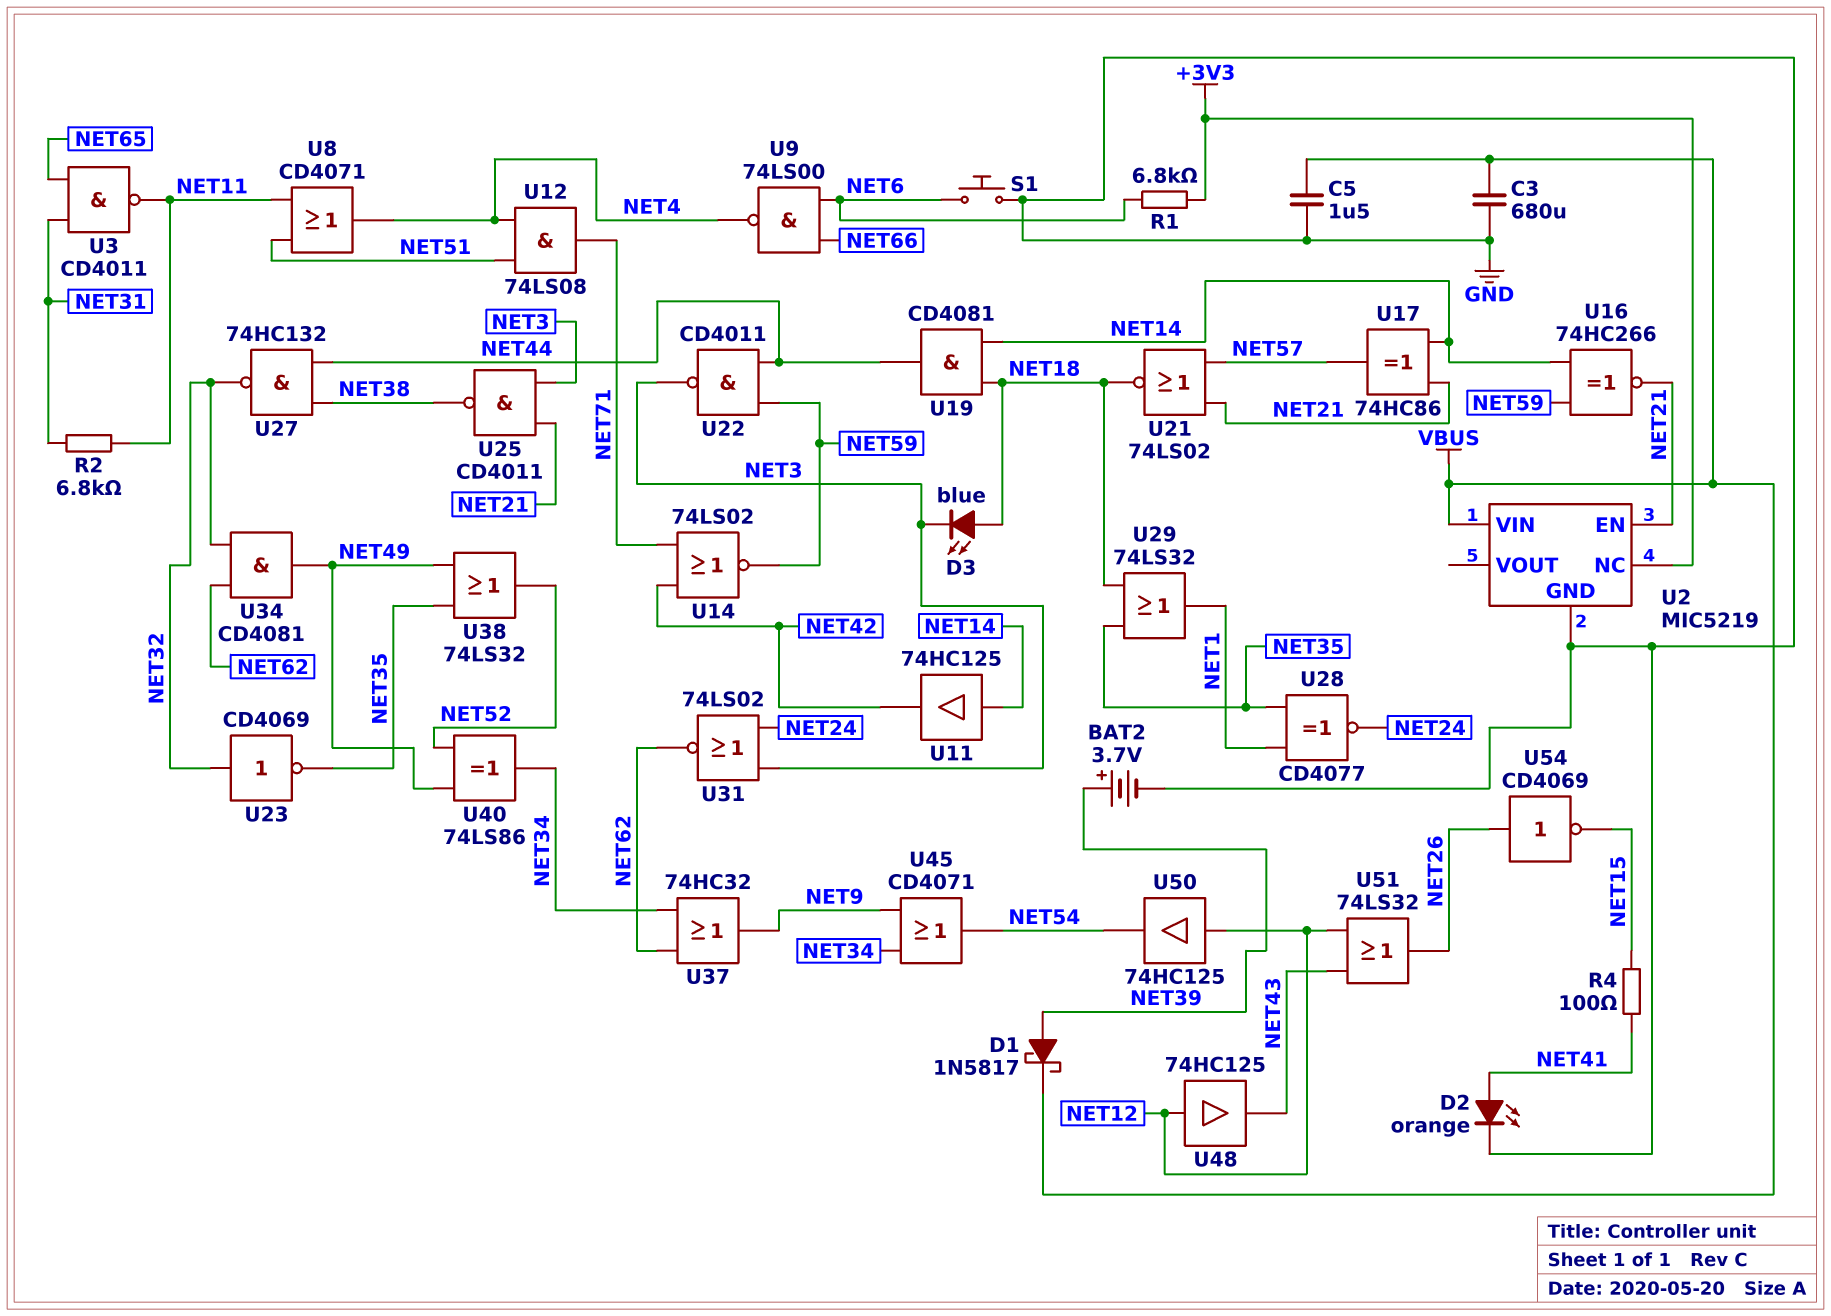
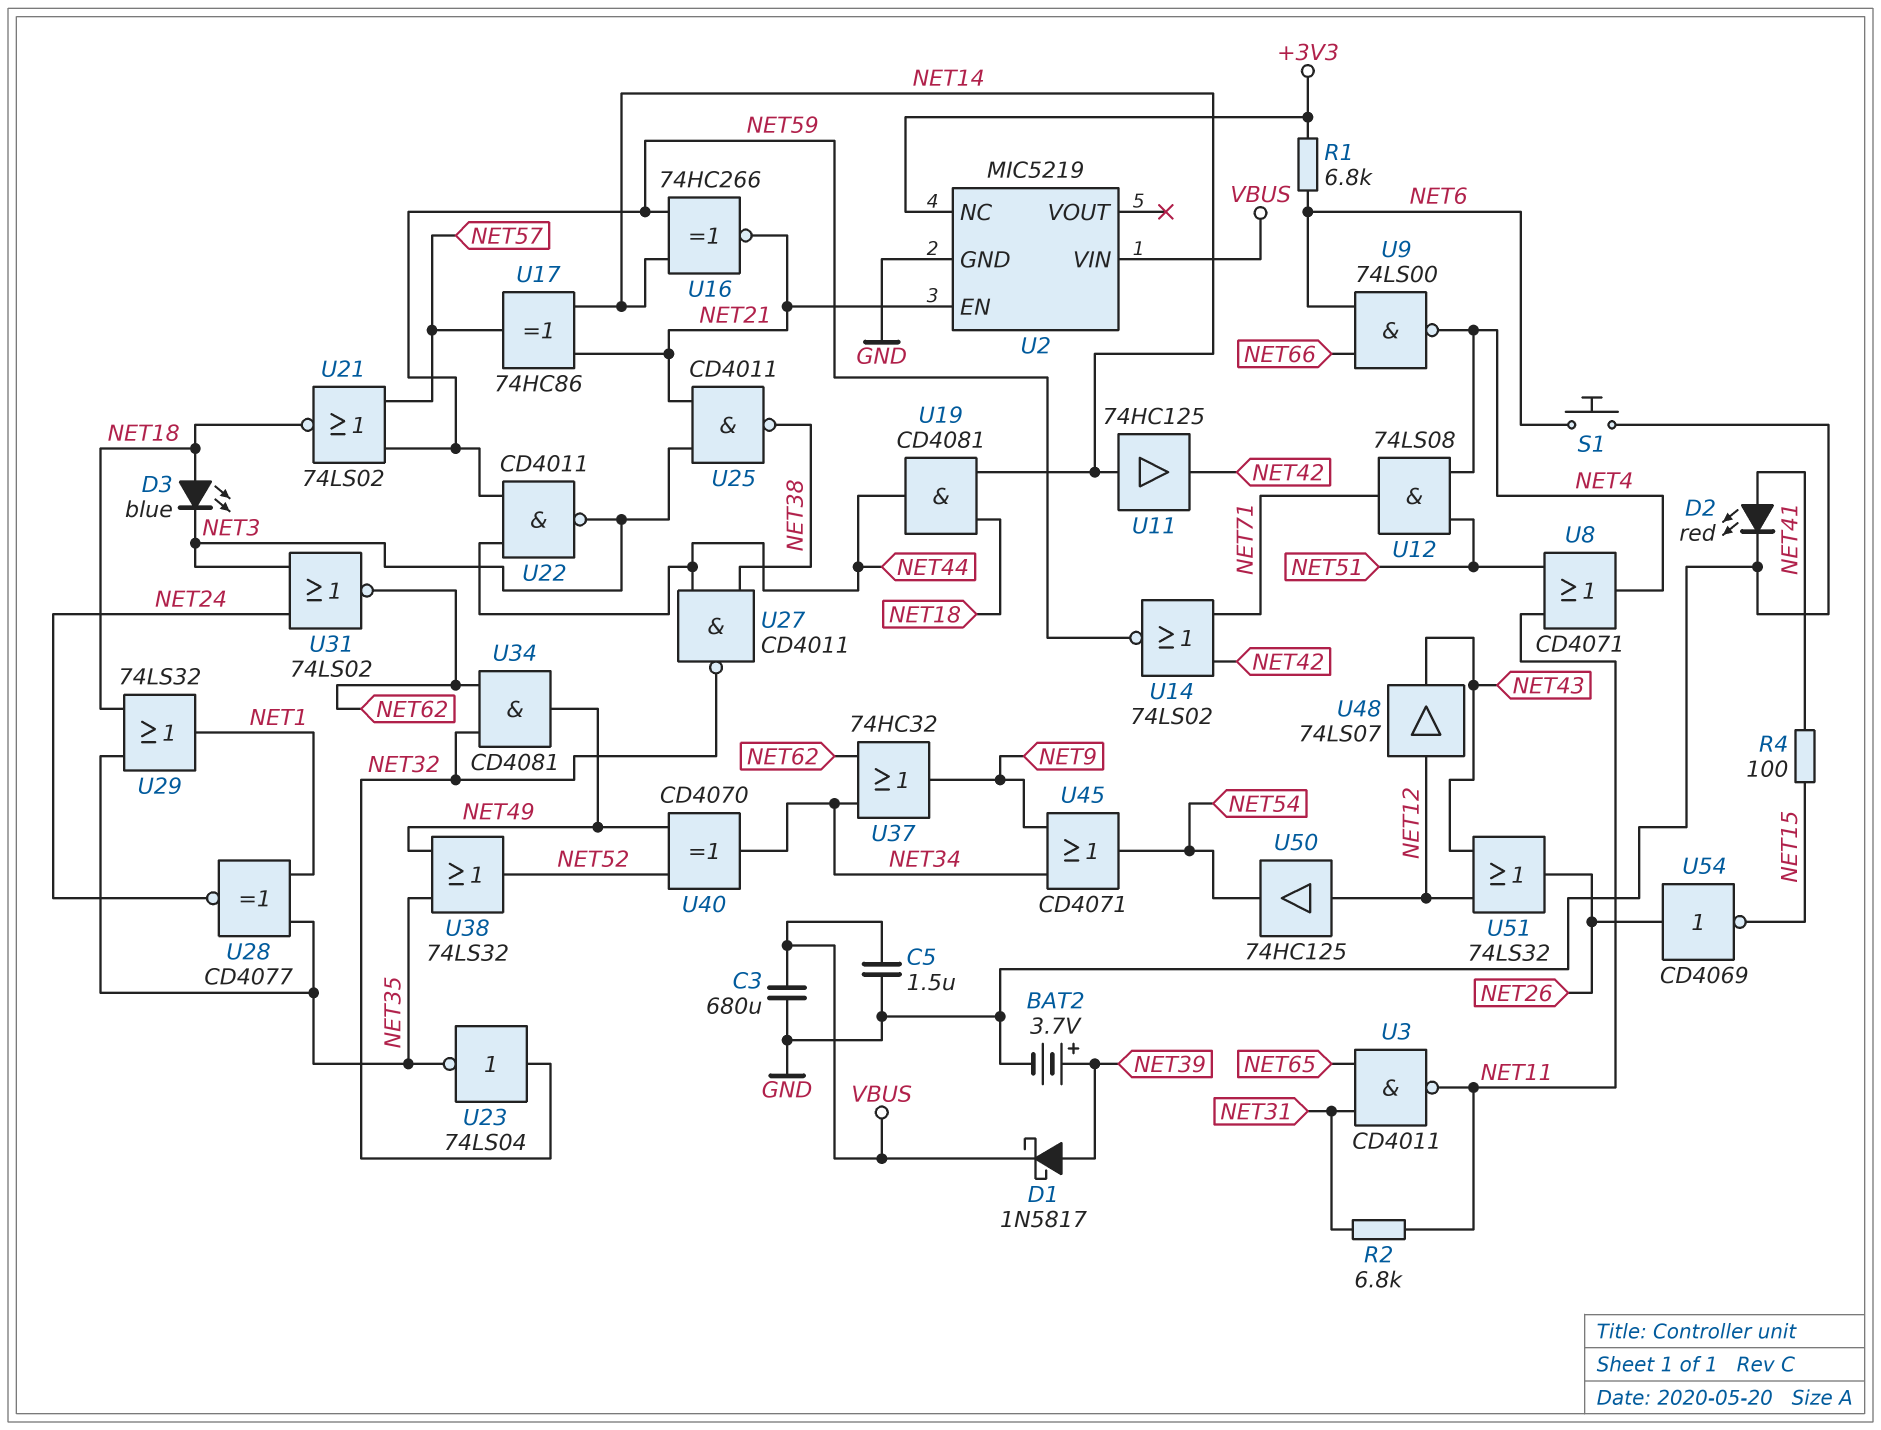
D2: LED orange (A NET41, K GND) -> LED red (A NET41, K GND)
U21: NOR 74LS02 (in NET21, in NET57, out NET18) -> NOR 74LS02 (in NET57, in NET59, out NET18)
U23: NOT CD4069 (in NET32, out NET35) -> NOT 74LS04 (in NET32, out NET35)
U27: NAND 74HC132 (in NET38, in NET44, out NET32) -> NAND CD4011 (in NET38, in NET44, out NET32)
U40: XOR 74LS86 (in NET49, in NET52, out NET34) -> XOR CD4070 (in NET49, in NET52, out NET34)
U48: buffer 74HC125 (in NET12, out NET43) -> buffer 74LS07 (in NET12, out NET43)

